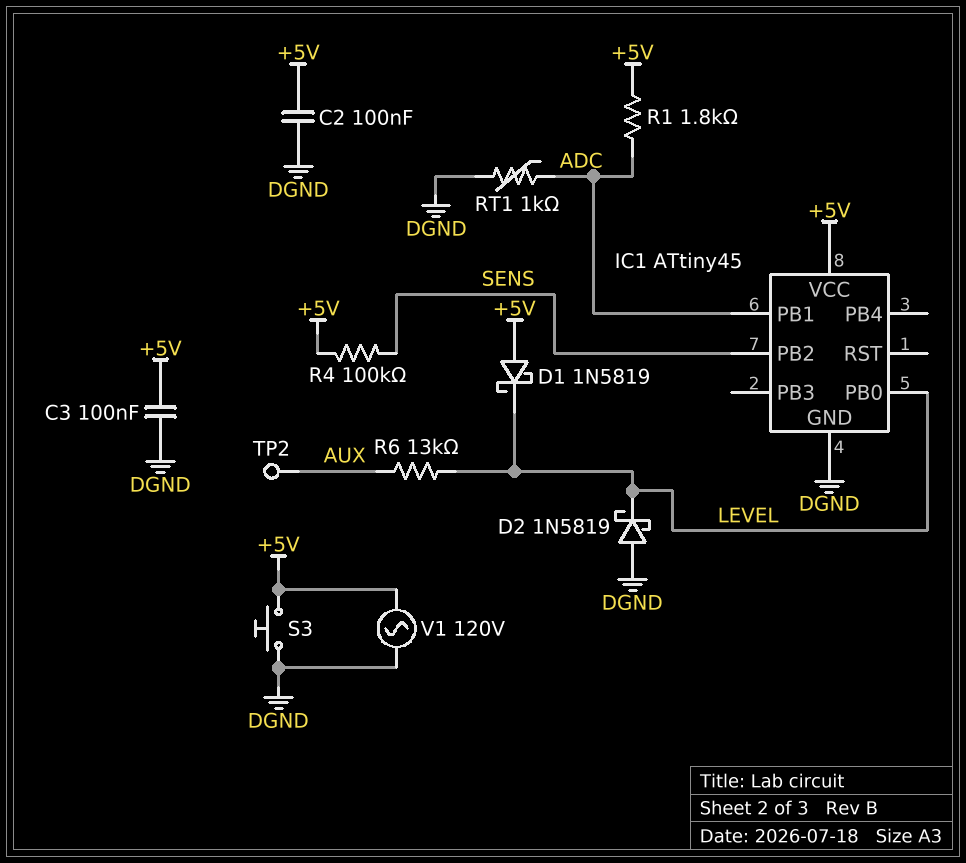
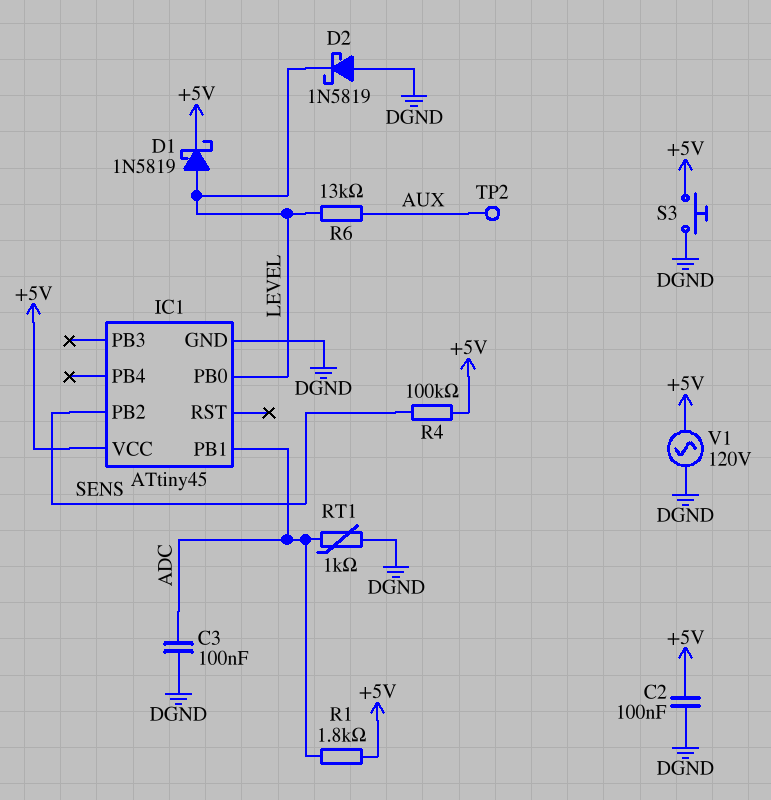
C3: 100nF (+5V, DGND) -> 100nF (ADC, DGND)
D1: schottky 1N5819 (A +5V, K LEVEL) -> schottky 1N5819 (A LEVEL, K +5V)

